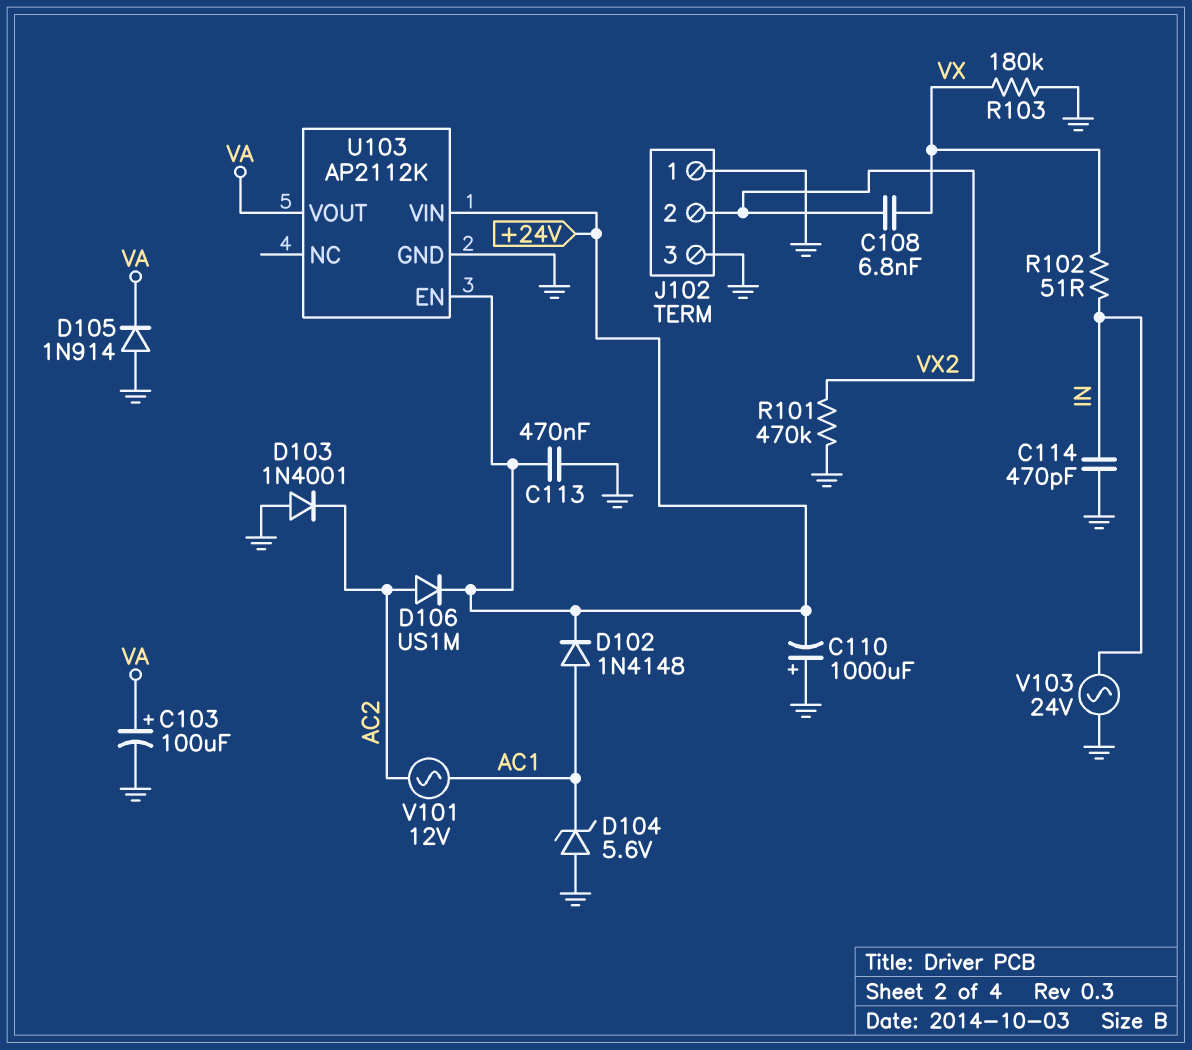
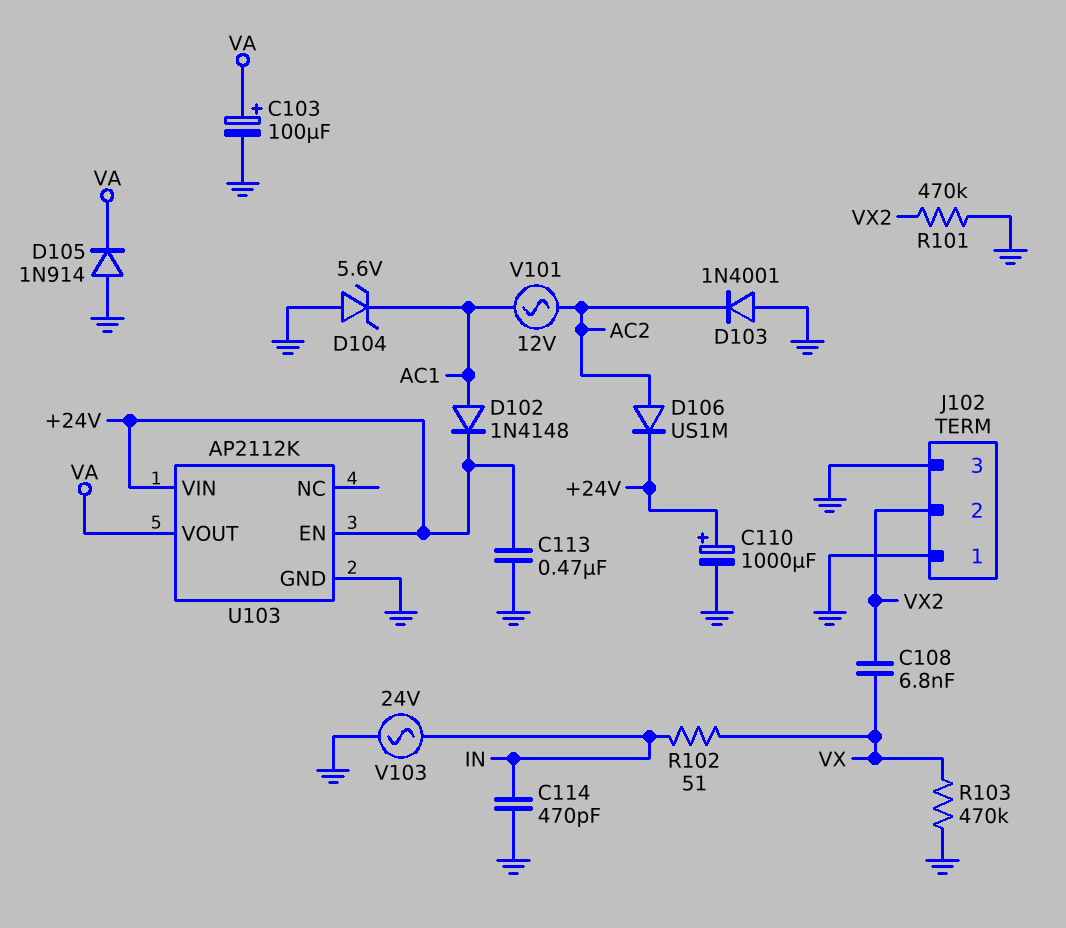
C110: 1000uF (plus GND, minus +24V) -> 1000uF (plus +24V, minus GND)
R103: 180k (GND, VX) -> 470k (GND, VX)

